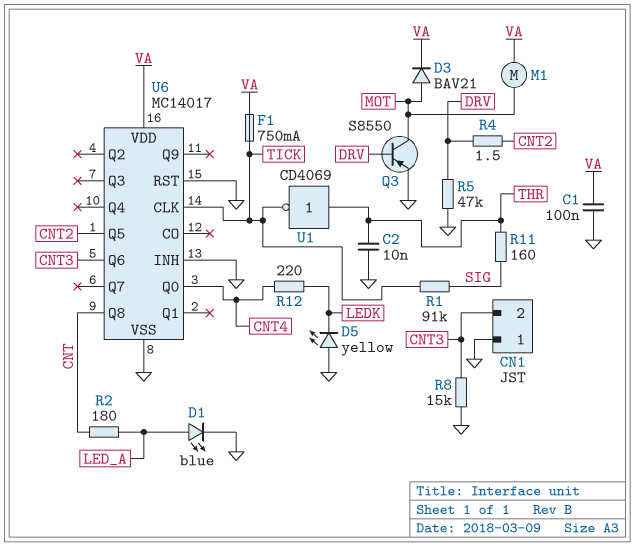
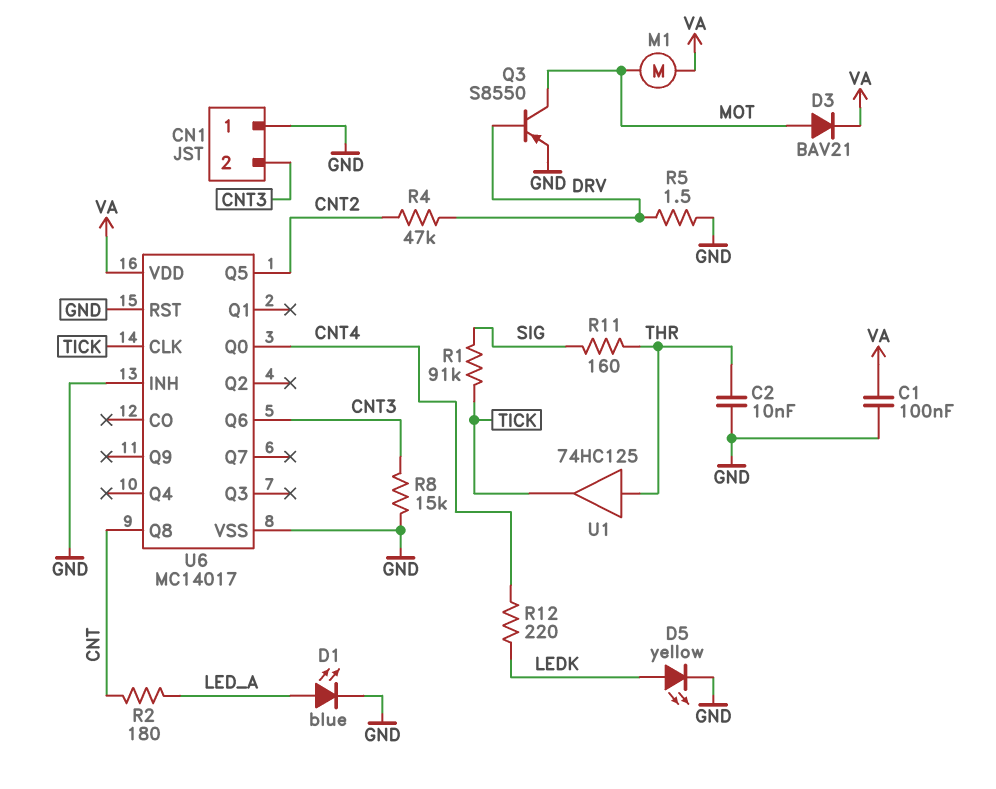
D5: LED yellow (A GND, K LEDK) -> LED yellow (A LEDK, K GND)
F1: 750mA (TICK, VA) -> none
R4: 1.5 (CNT2, DRV) -> 47k (CNT2, DRV)
R5: 47k (DRV, GND) -> 1.5 (DRV, GND)
U1: NOT CD4069 (in THR, out TICK) -> buffer 74HC125 (in THR, out TICK)

